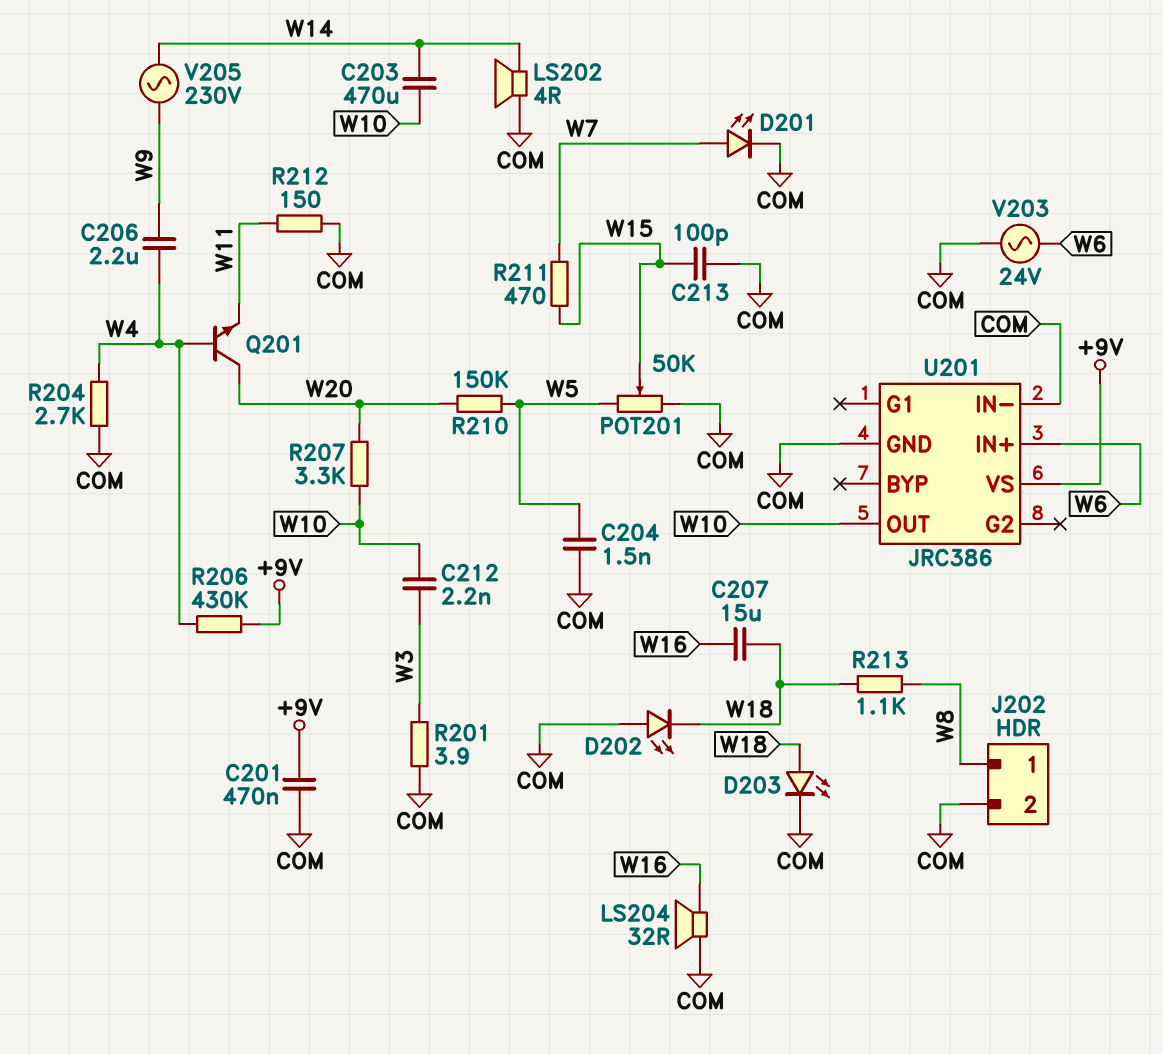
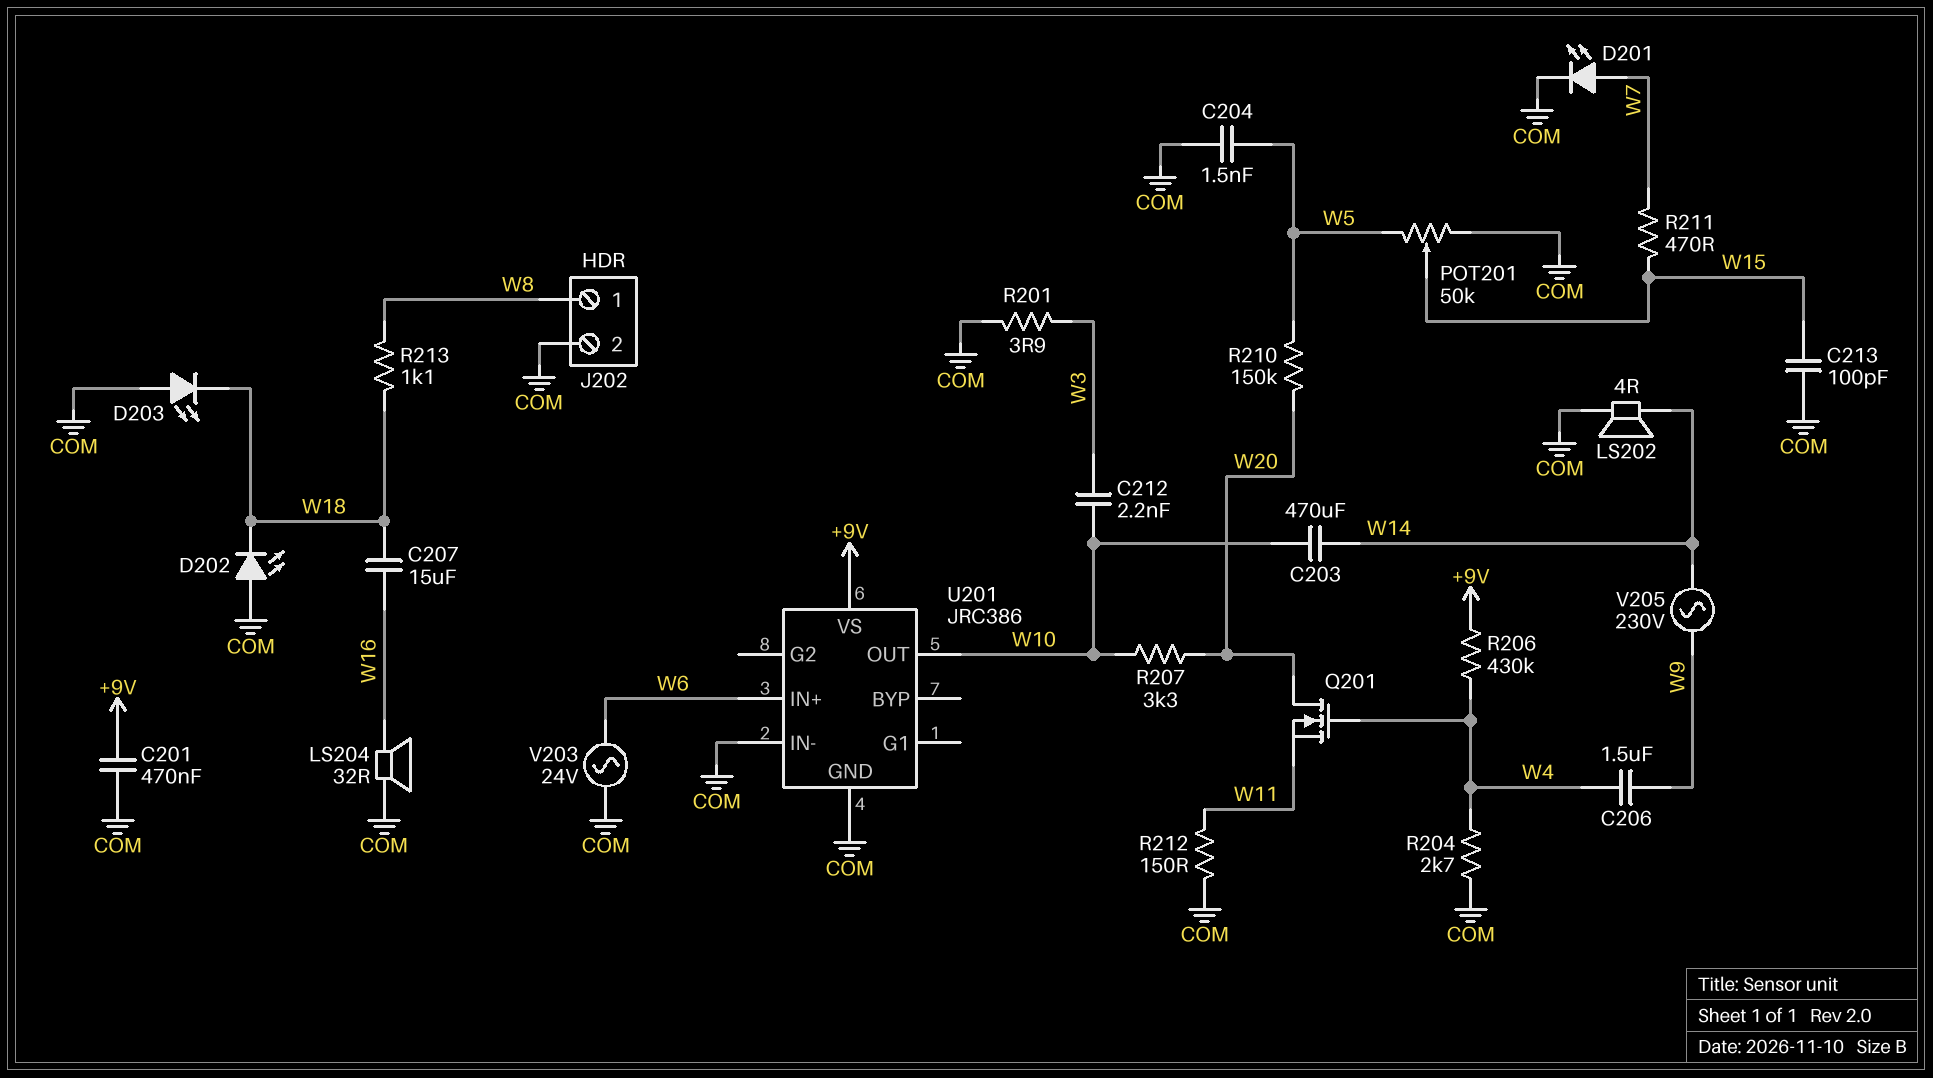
C206: 2.2uF (W4, W9) -> 1.5uF (W4, W9)
D203: LED (A W18, K COM) -> LED (A COM, K W18)
Q201: NPN (B W4, C W20, E W11) -> NMOS (G W4, D W20, S W11)

